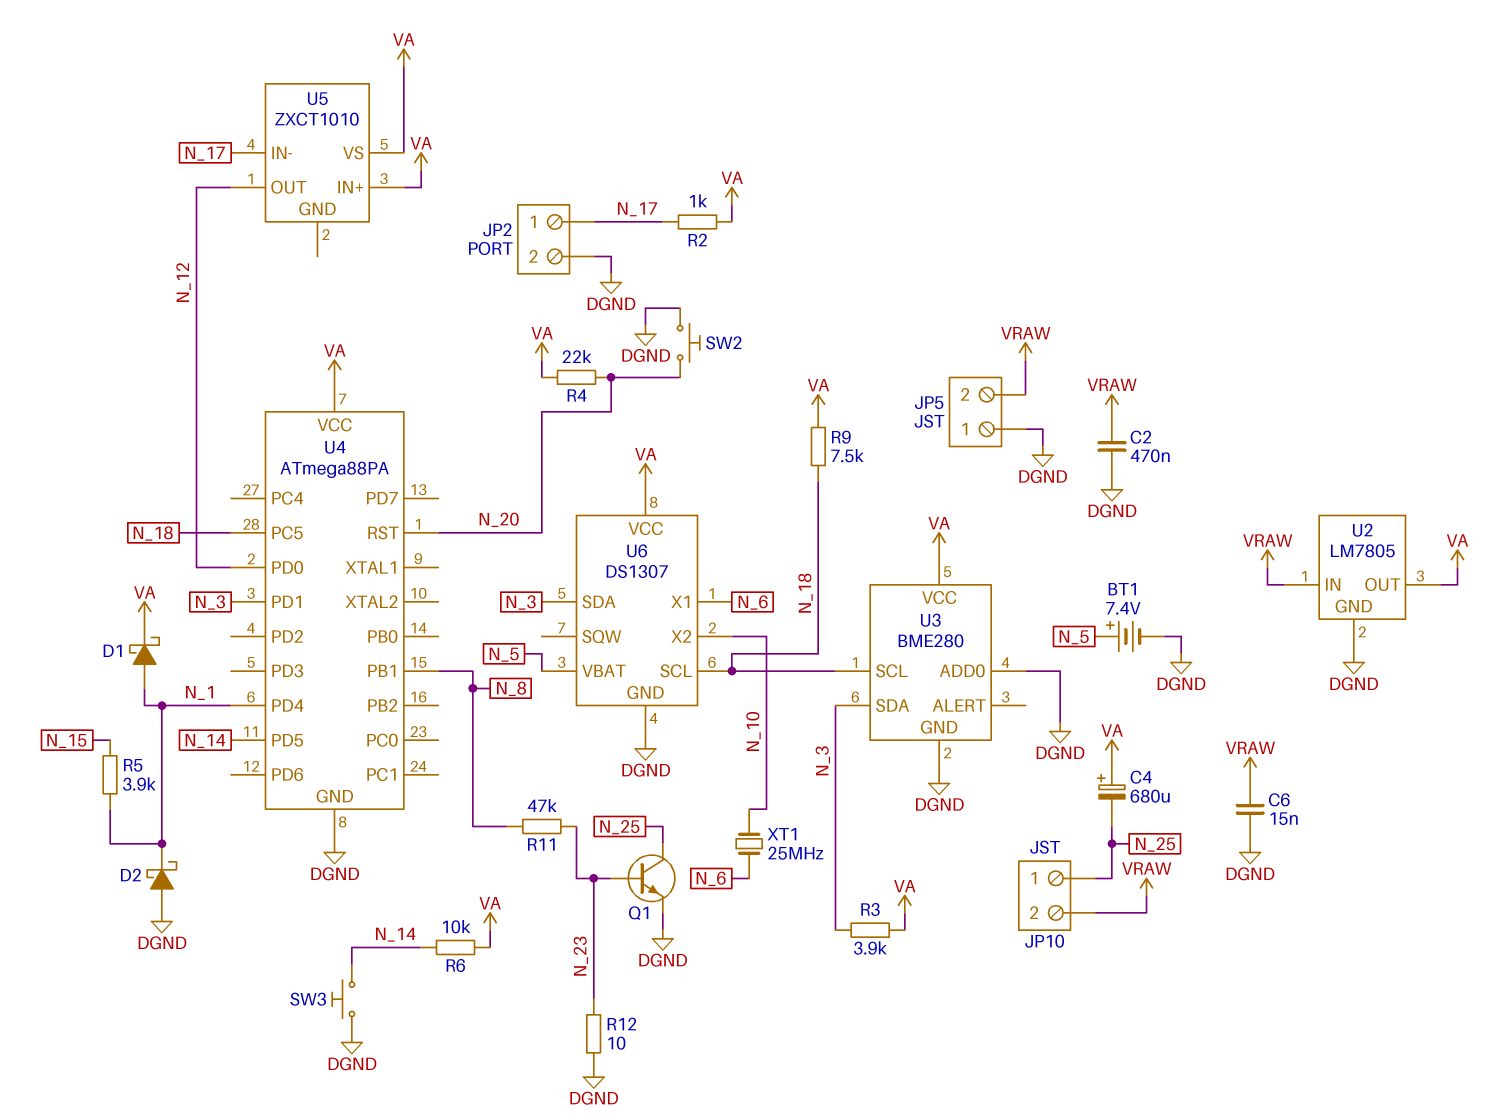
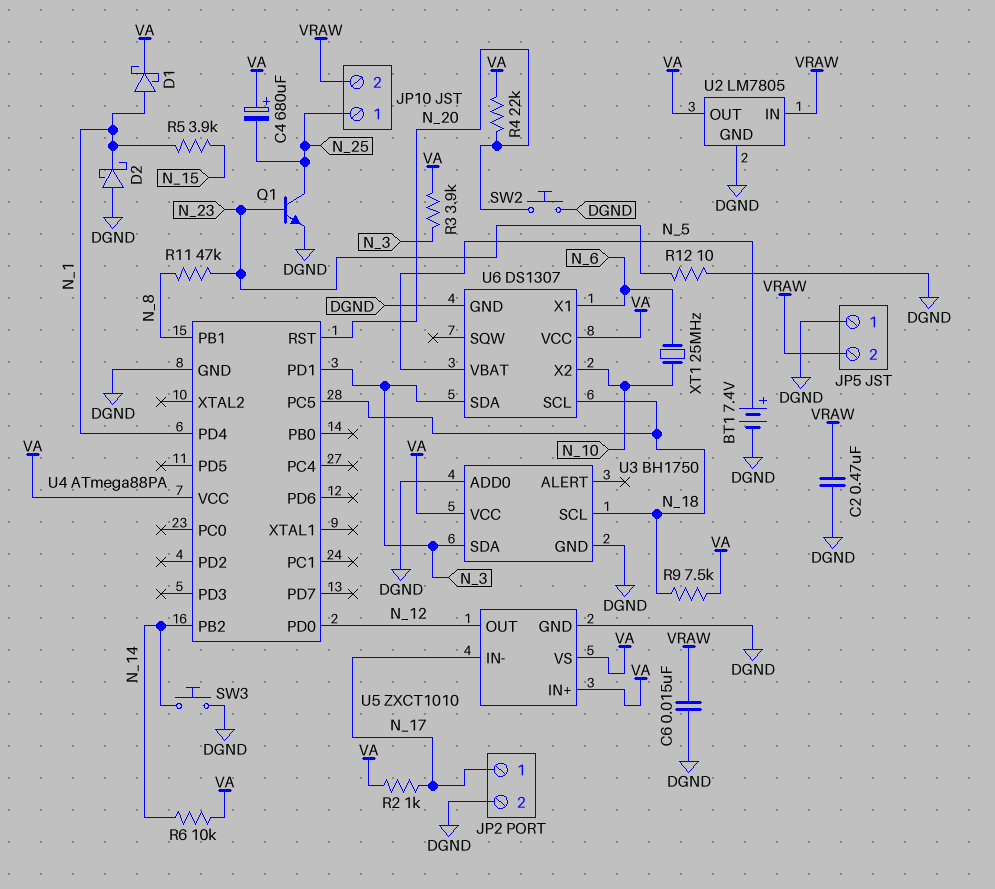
U3: BME280 -> BH1750
U4 pin PB2: none -> N_14
U4 pin PD5: N_14 -> none
U5 pin GND: none -> DGND

